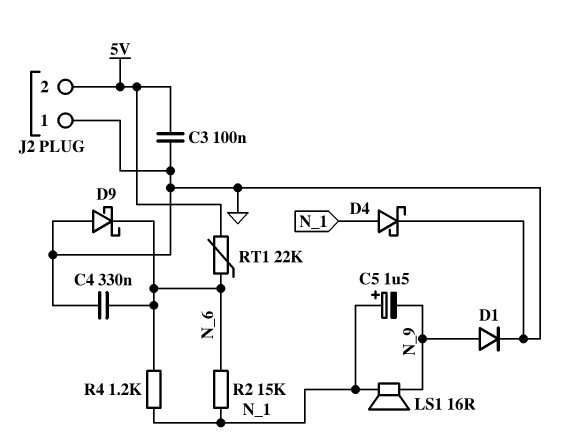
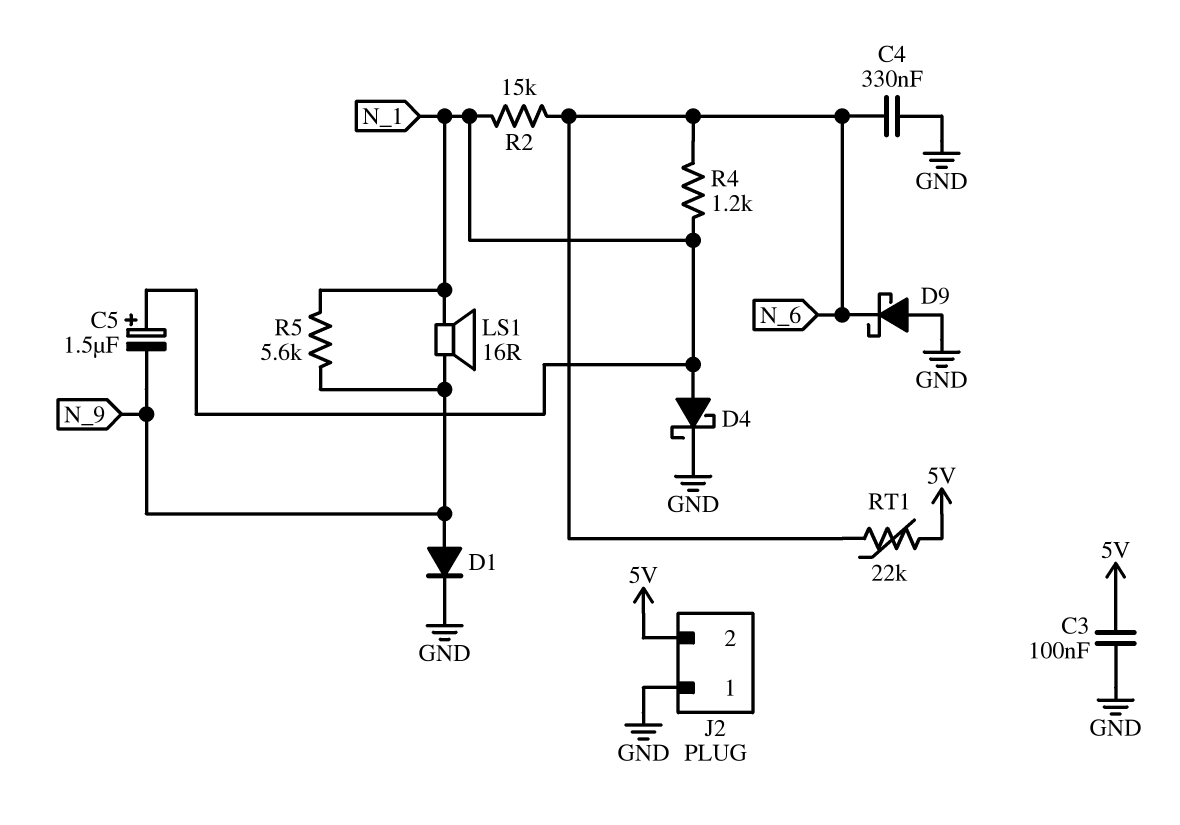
R5: none -> 5.6k (N_1, N_9)

